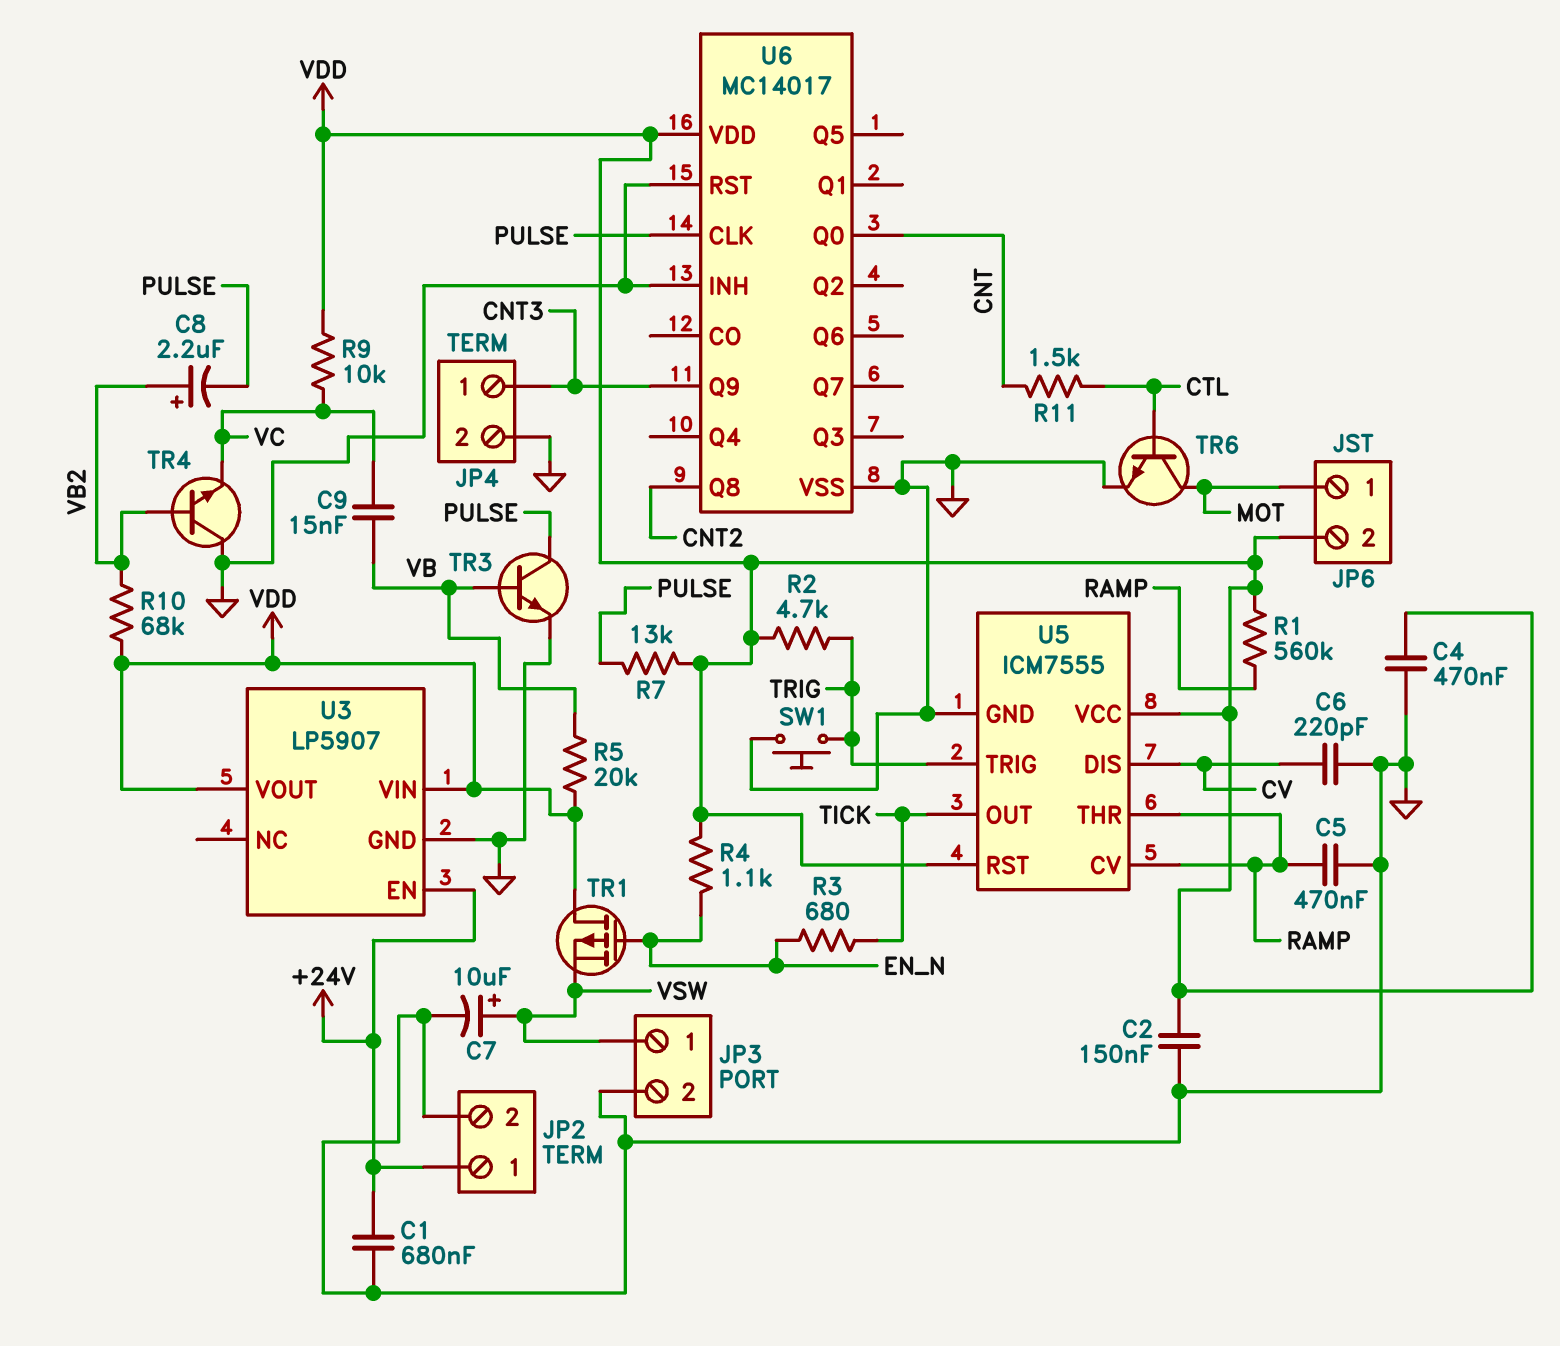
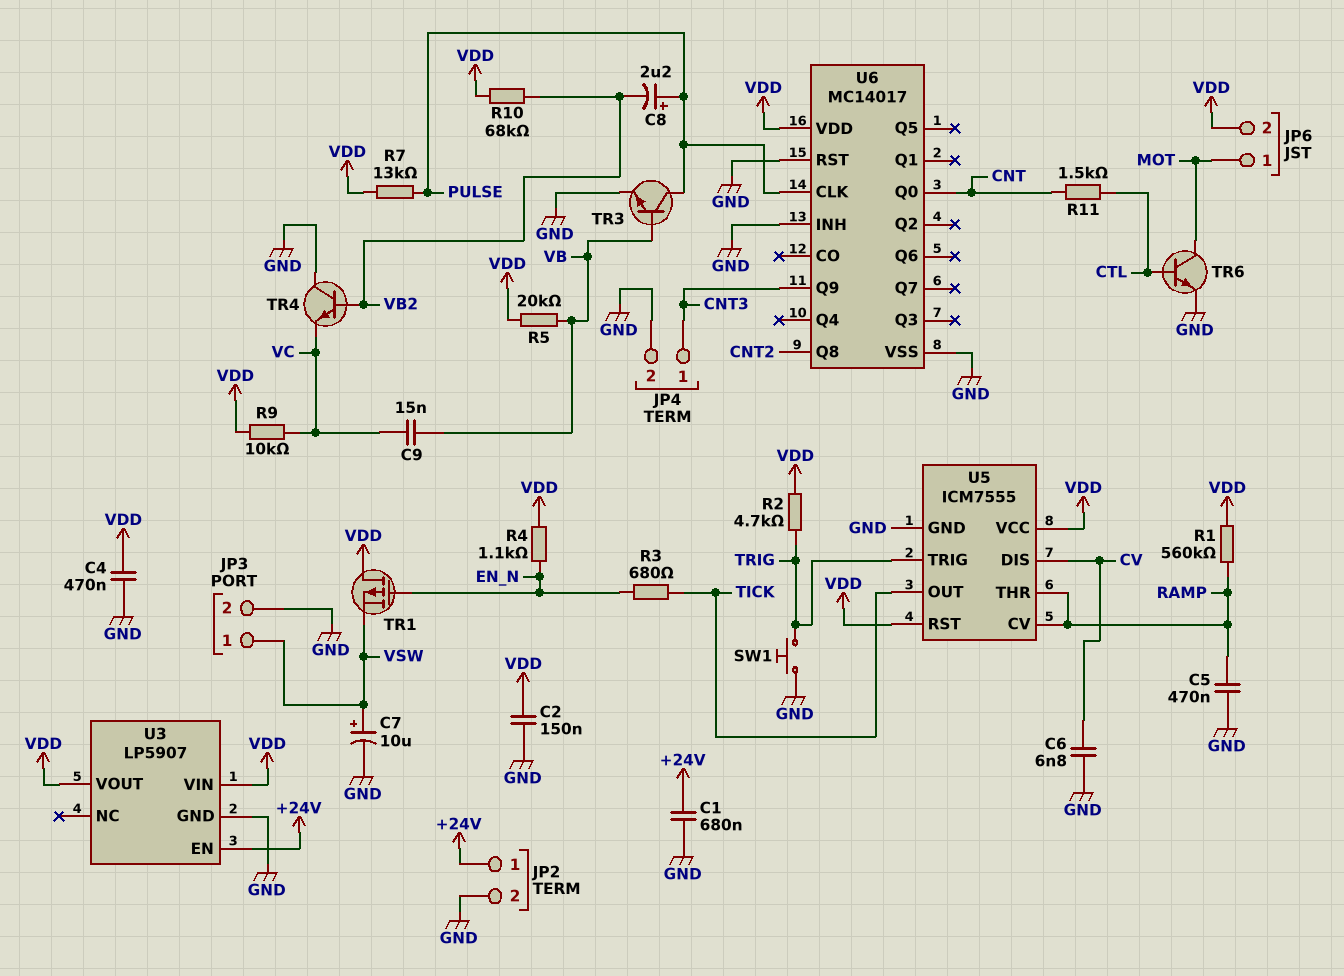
C6: 220pF (CV, GND) -> 6.8nF (CV, GND)
C8: 2.2uF (plus VB2, minus PULSE) -> 2.2uF (plus PULSE, minus VB2)

